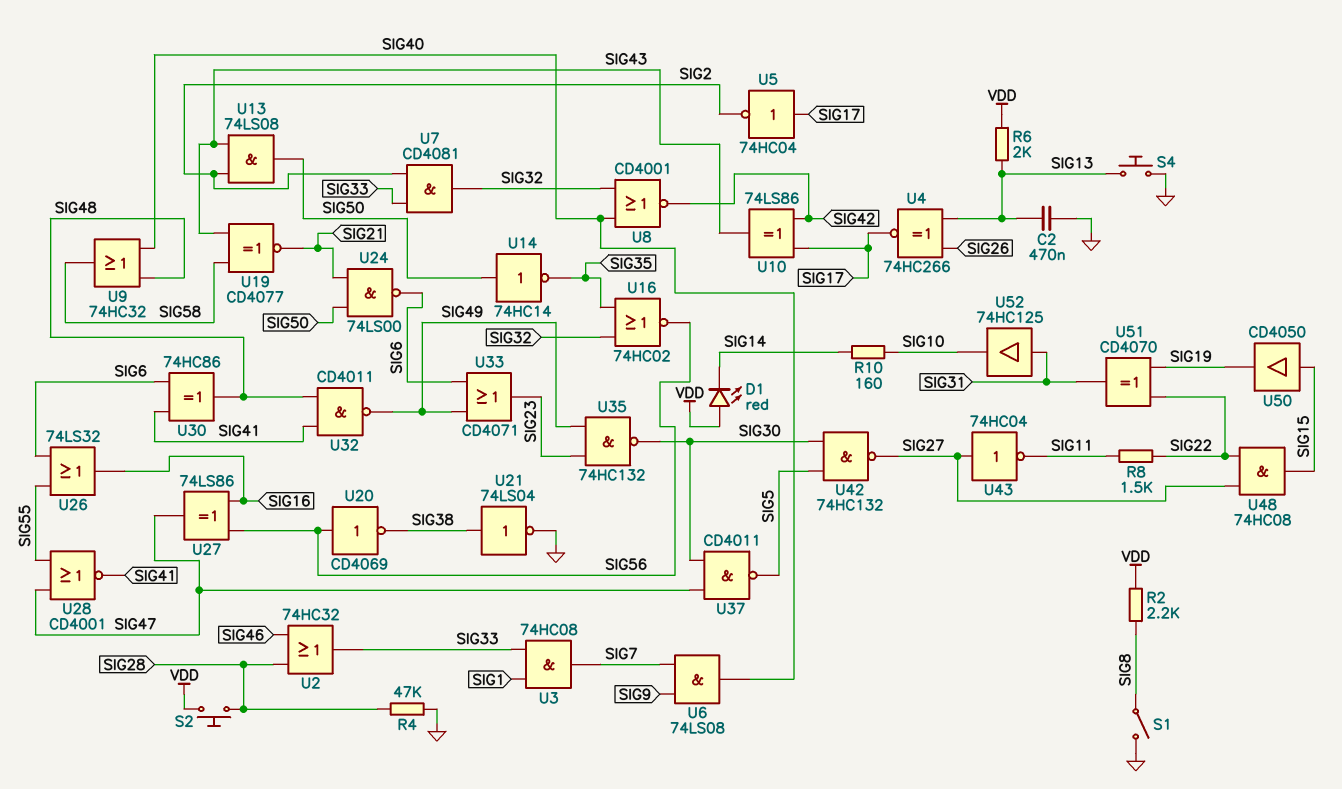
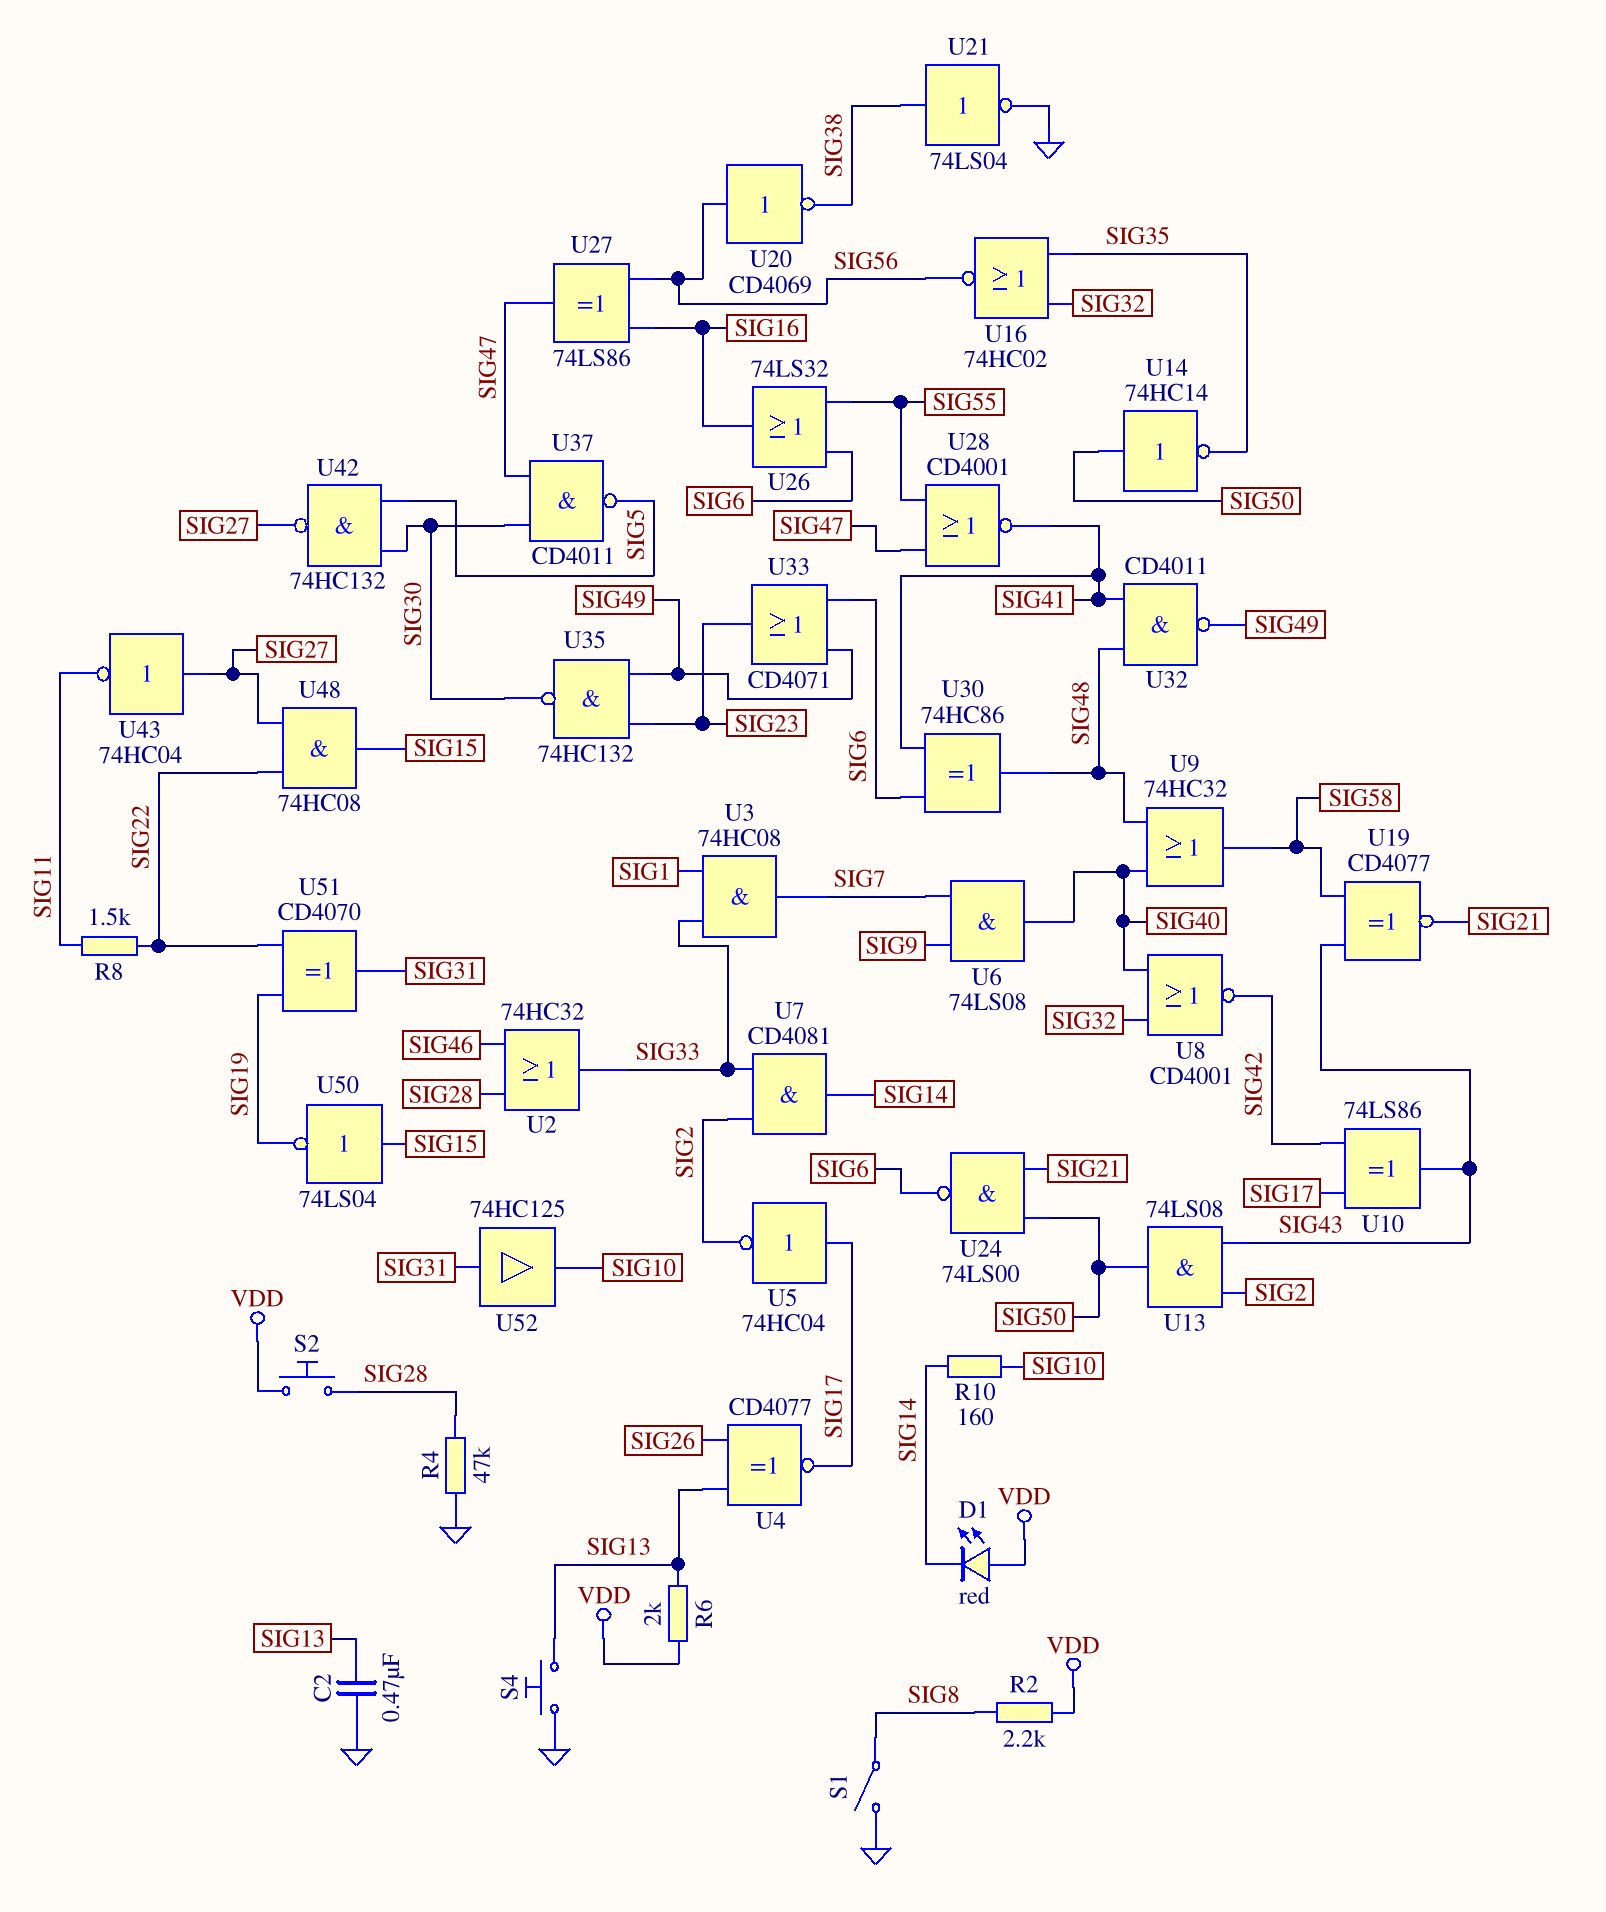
U4: XNOR 74HC266 (in SIG13, in SIG26, out SIG17) -> XNOR CD4077 (in SIG13, in SIG26, out SIG17)
U7: AND CD4081 (in SIG2, in SIG33, out SIG32) -> AND CD4081 (in SIG2, in SIG33, out SIG14)
U50: buffer CD4050 (in SIG15, out SIG19) -> NOT 74LS04 (in SIG15, out SIG19)

